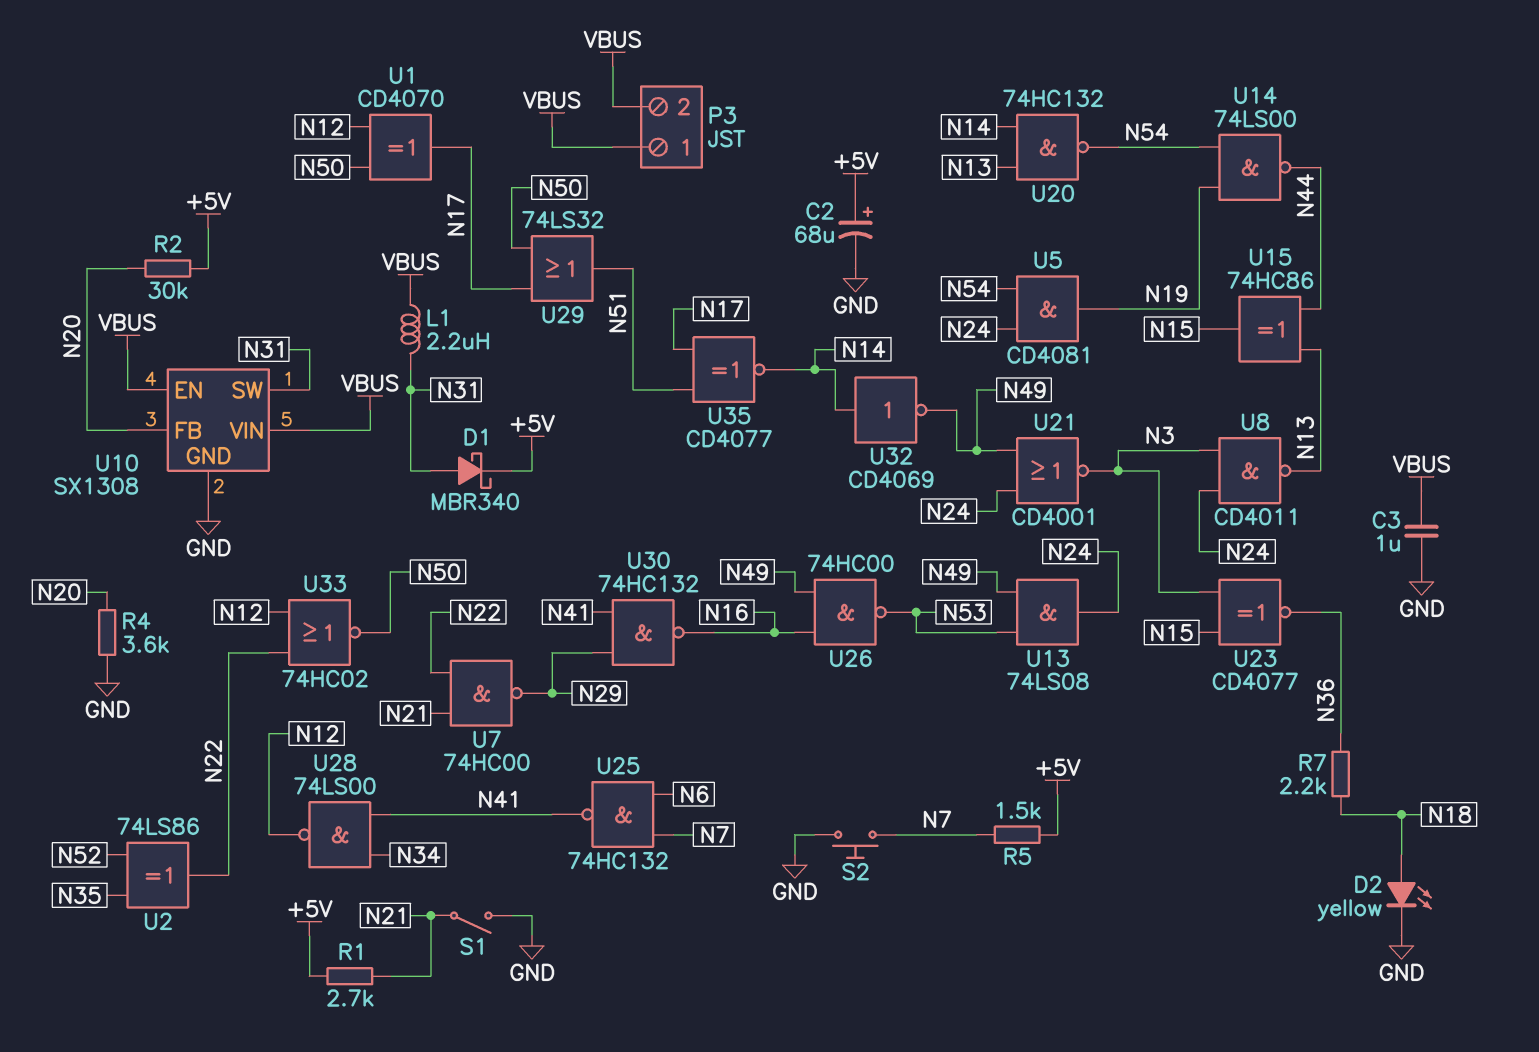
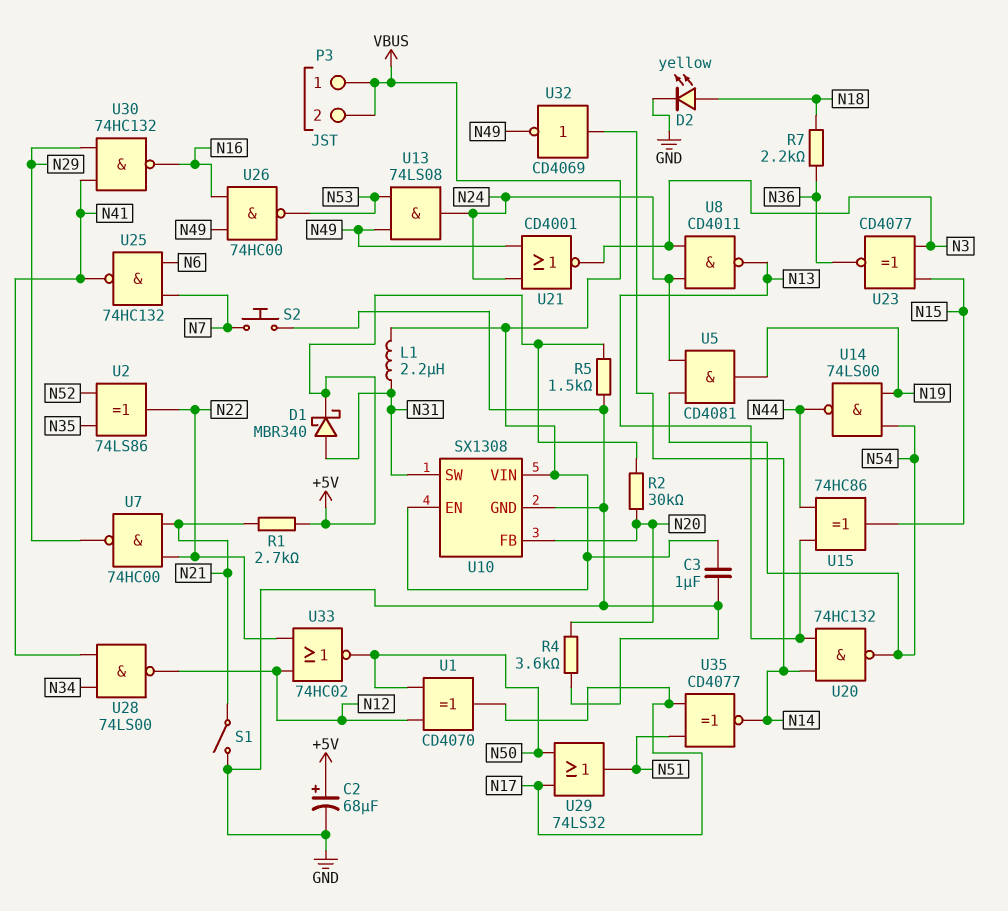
R5: 1.5k (+5V, N7) -> 1.5k (+5V, GND)

